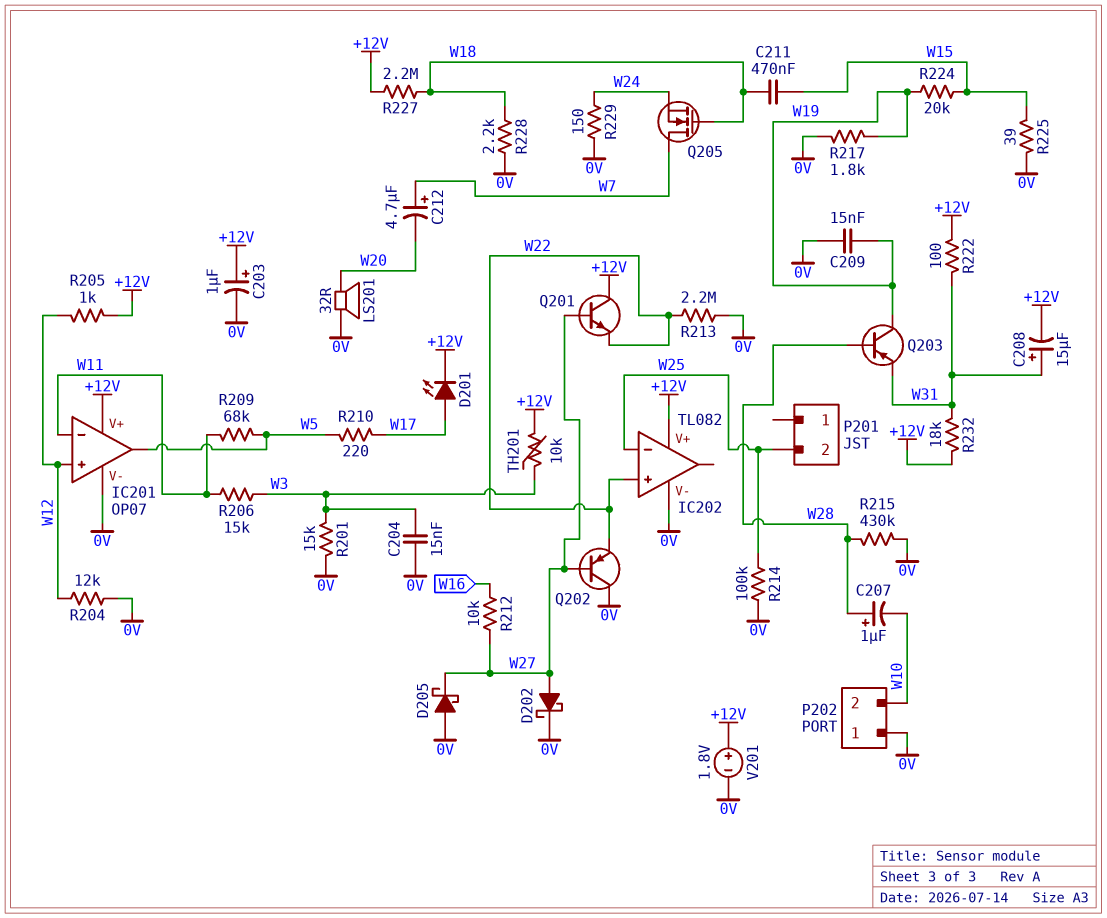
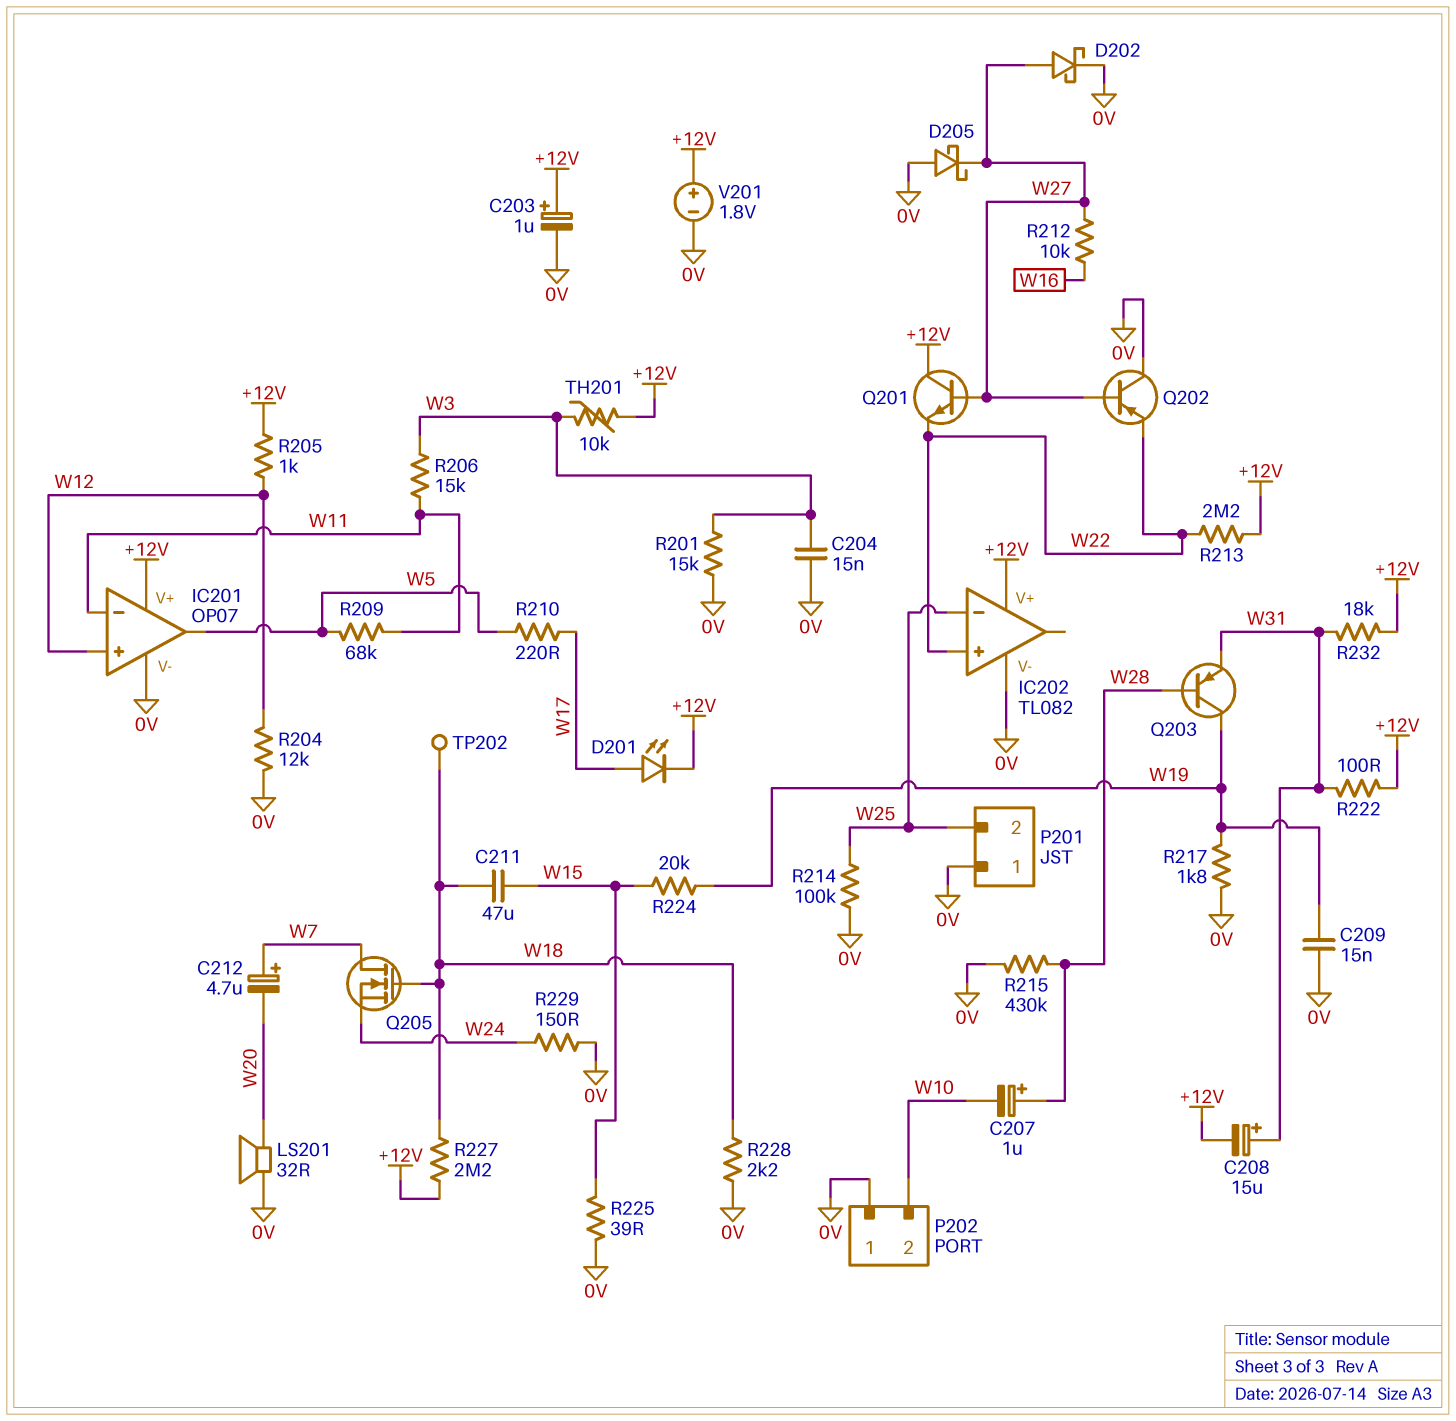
C211: 470nF (W15, W18) -> 47uF (W15, W18)
P201 pin 1: none -> 0V
R213: 2.2M (0V, W22) -> 2.2M (+12V, W22)
TP202: none -> test point (W18)

